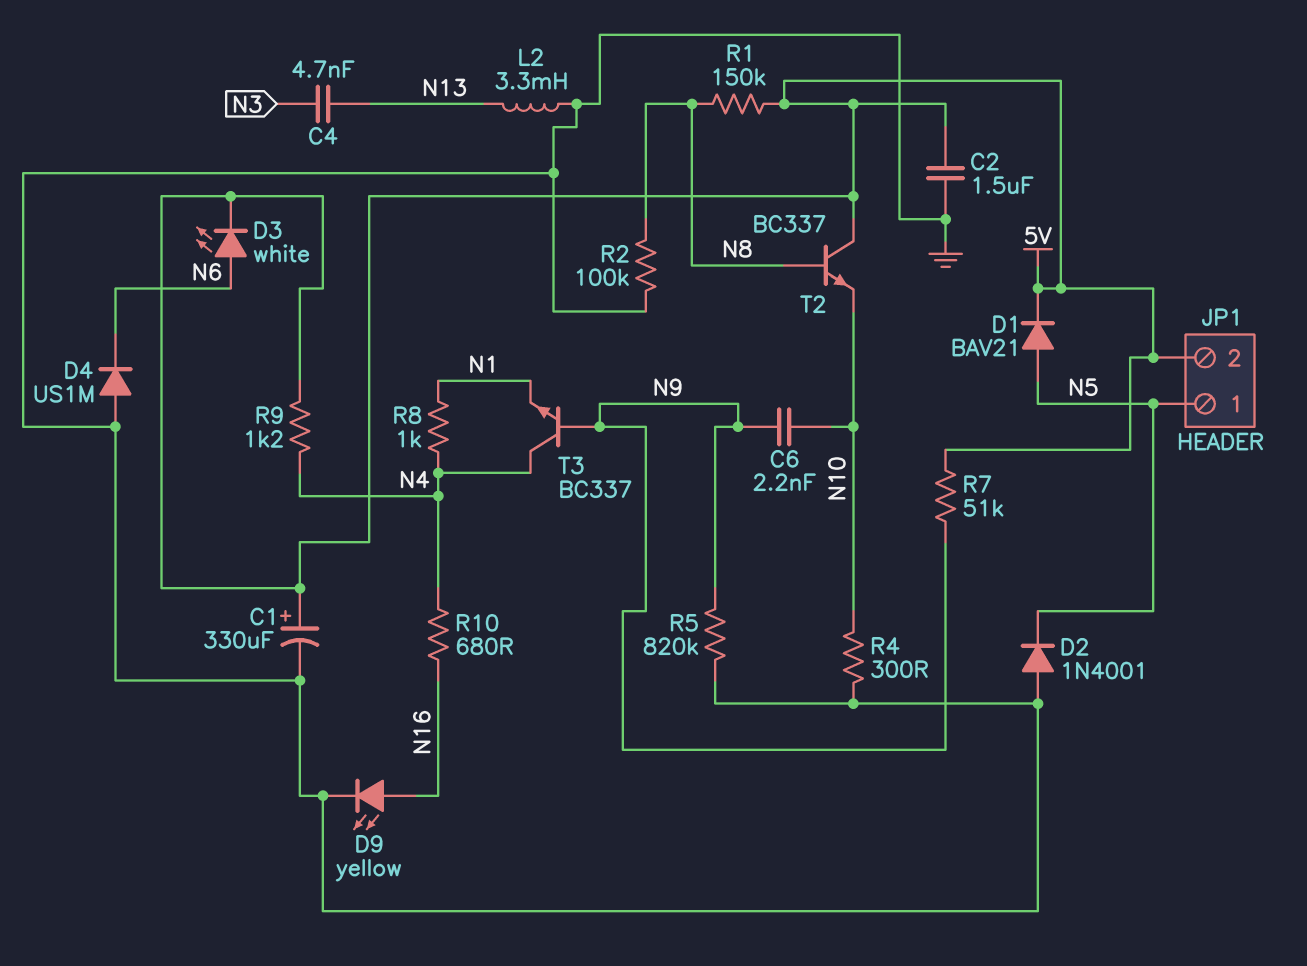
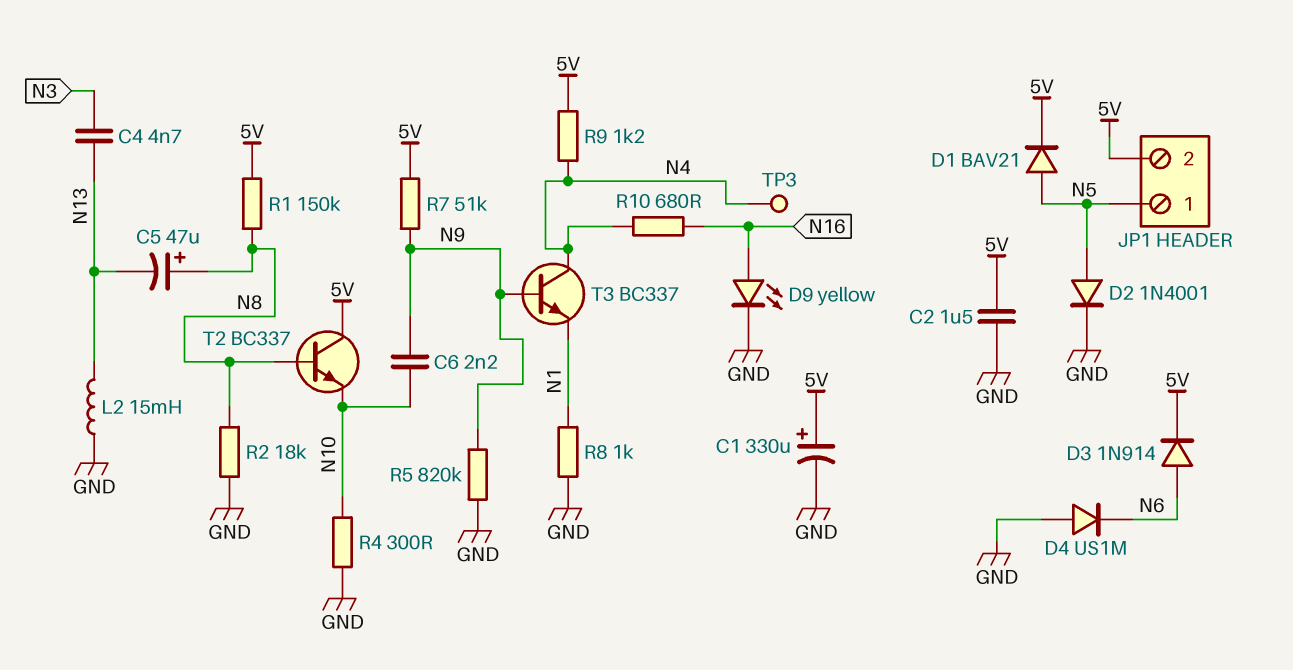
C5: none -> 47uF (plus N8, minus N13)
D2: diode 1N4001 (A GND, K N5) -> diode 1N4001 (A N5, K GND)
D3: LED white (A N6, K 5V) -> diode 1N914 (A N6, K 5V)
L2: 3.3mH (GND, N13) -> 15mH (GND, N13)
R2: 100k (GND, N8) -> 18k (GND, N8)
R8: 1k (N1, N4) -> 1k (GND, N1)
TP3: none -> test point (N4)

